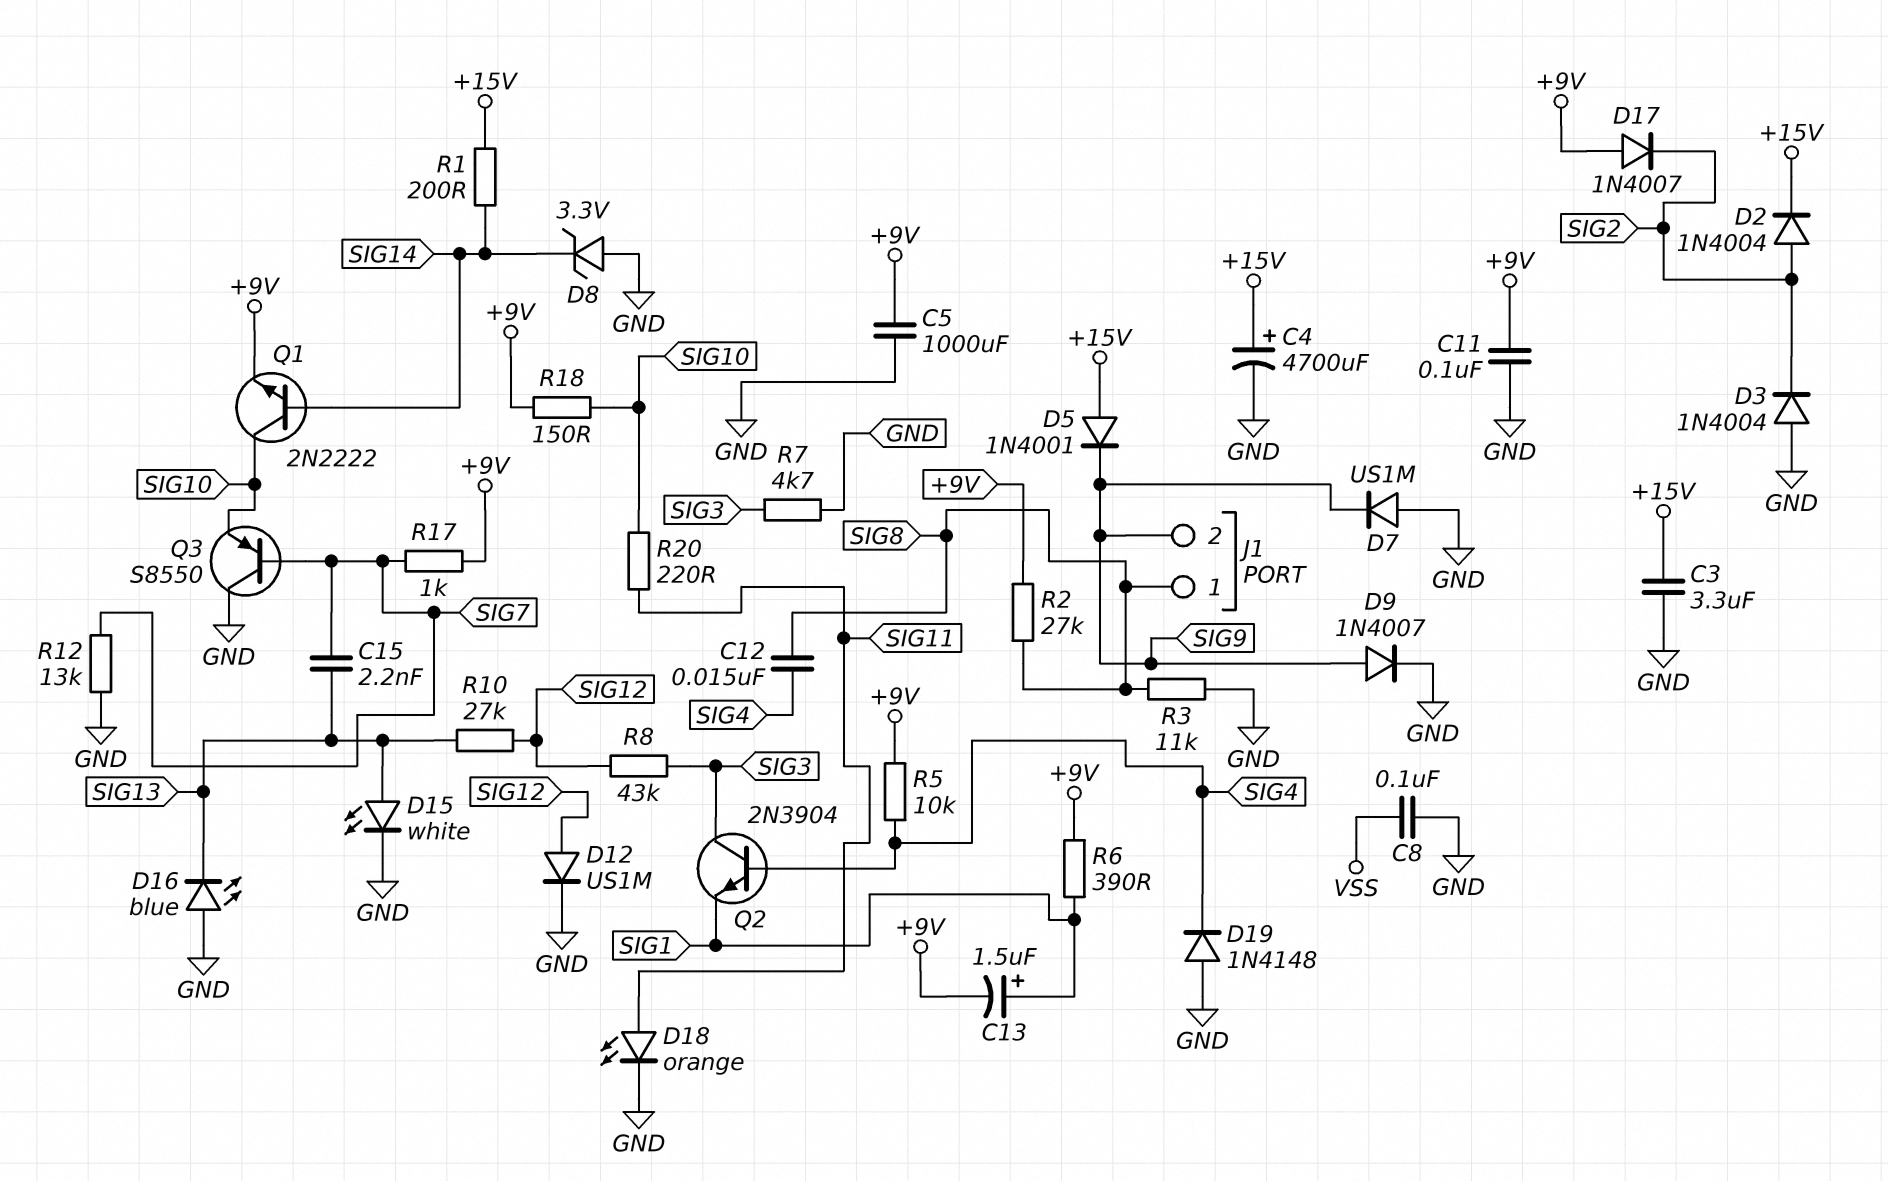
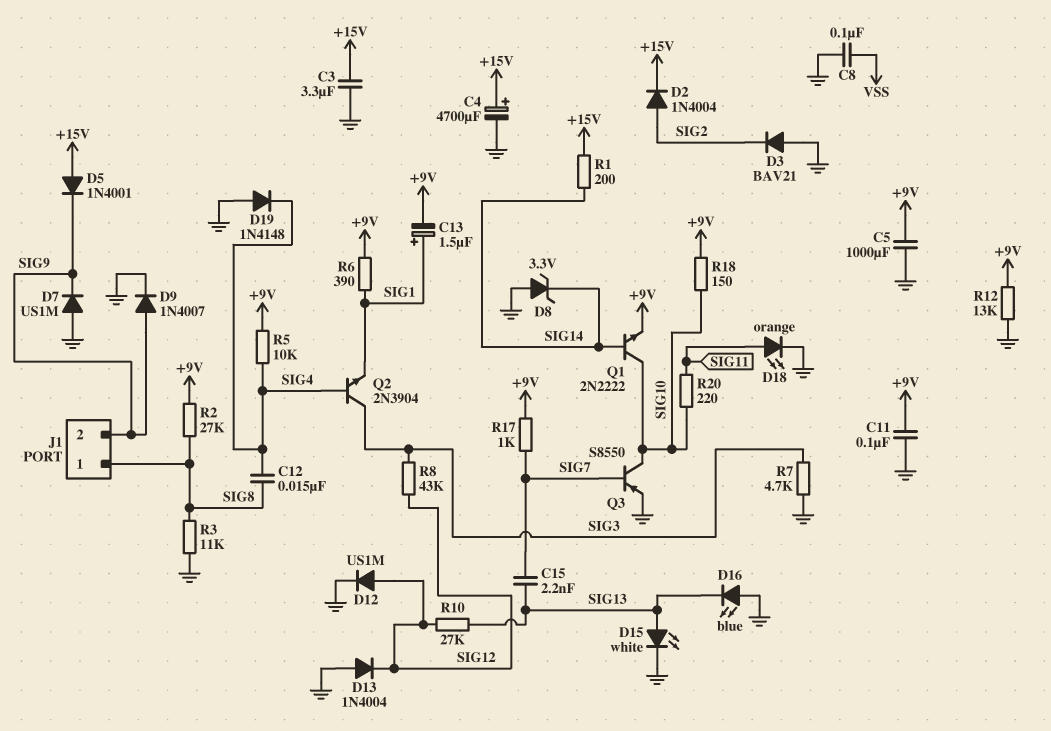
D3: diode 1N4004 (A GND, K SIG2) -> diode BAV21 (A GND, K SIG2)
D13: none -> diode 1N4004 (A GND, K SIG12)
D17: diode 1N4007 (A +9V, K SIG2) -> none
Q3: PNP S8550 (B SIG7, C GND, E SIG10) -> PNP S8550 (B SIG7, C SIG10, E GND)
R12: 13k (GND, SIG7) -> 13k (+9V, GND)

